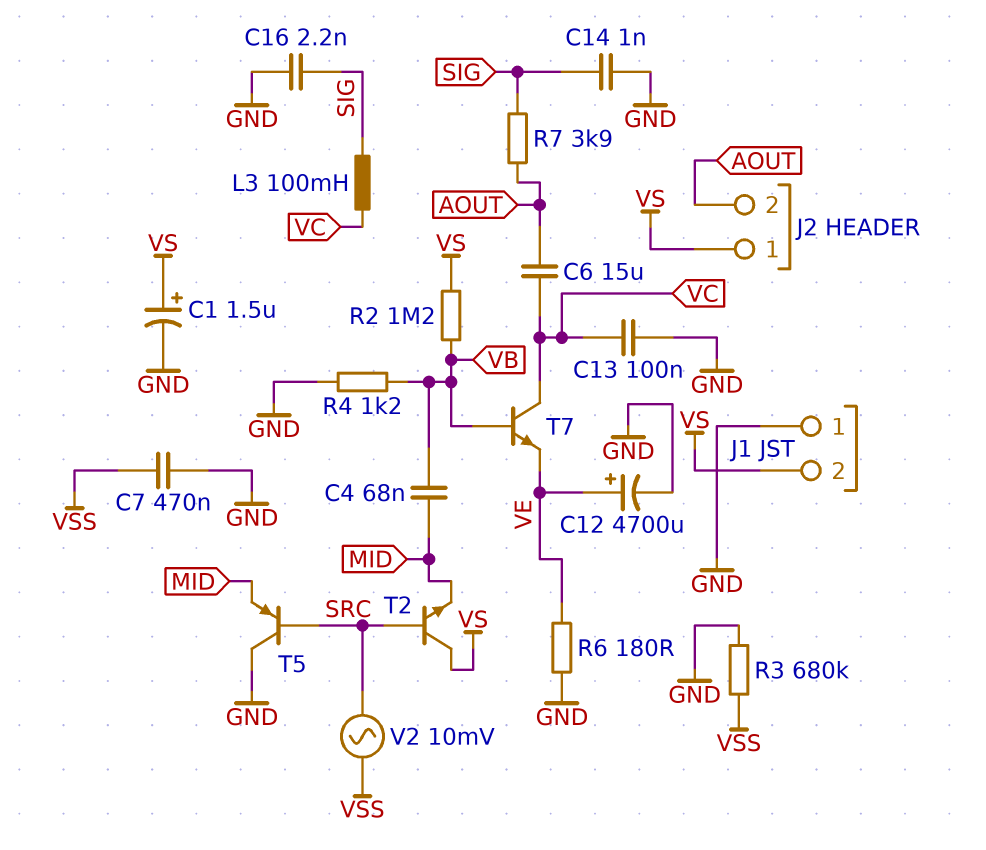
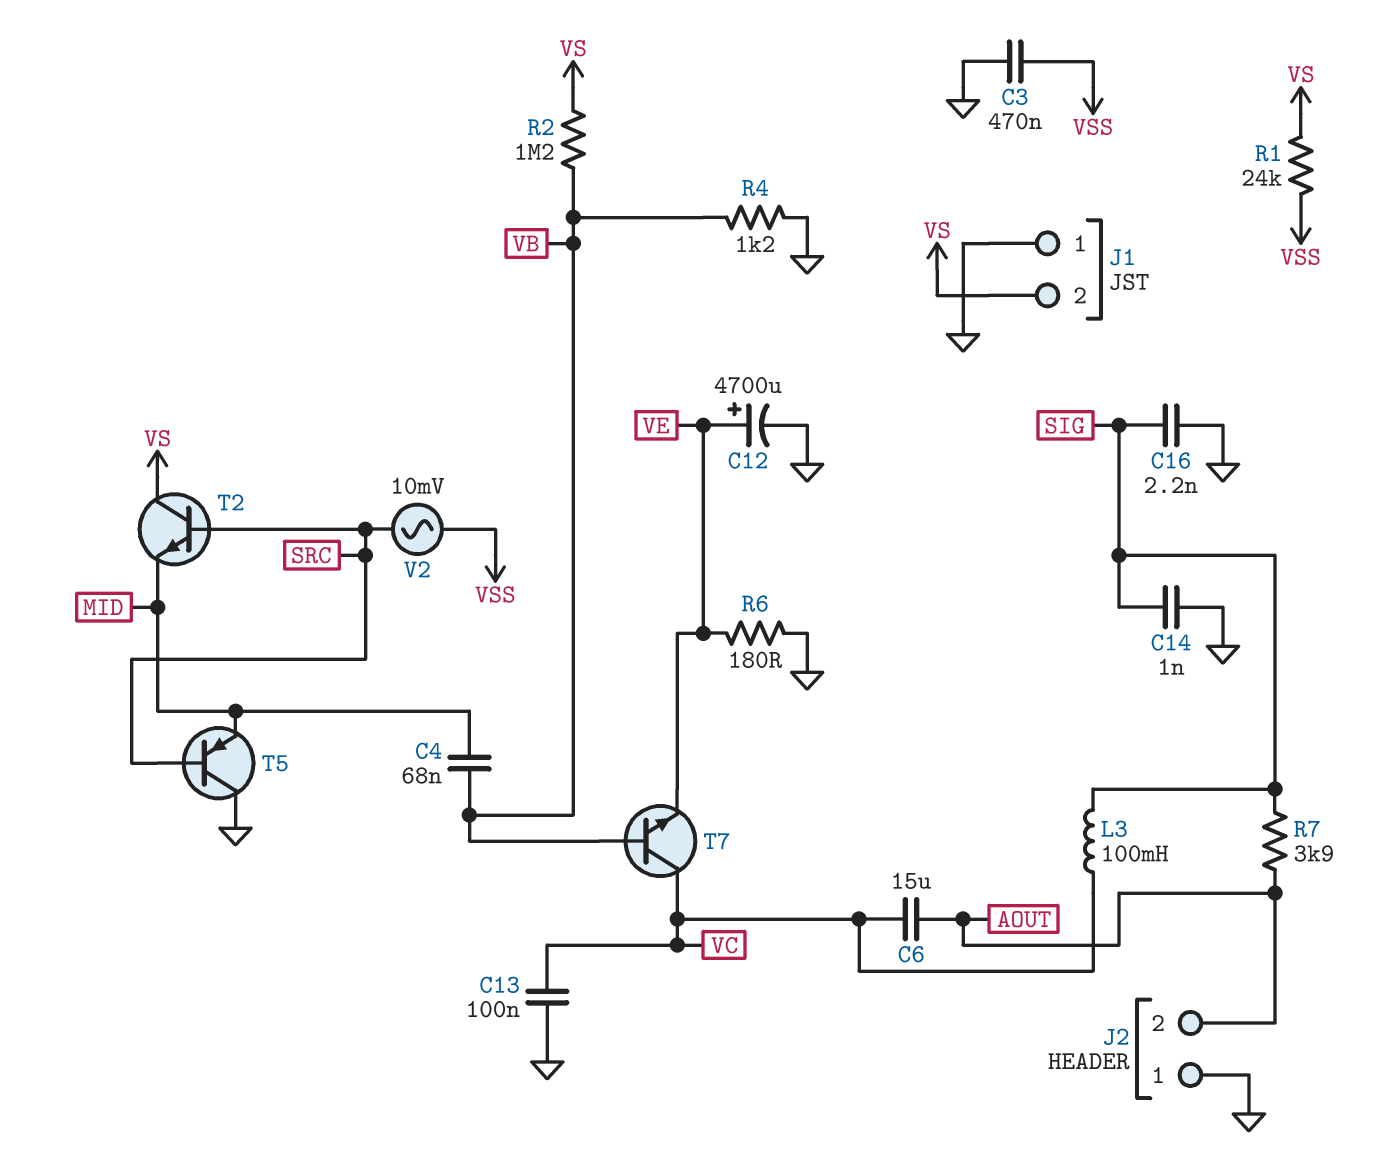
C1: 1.5uF (plus VS, minus GND) -> none
C3: none -> 470nF (GND, VSS)
C7: 470nF (GND, VSS) -> none
J2 pin 1: VS -> GND
R1: none -> 24k (VS, VSS)
R3: 680k (GND, VSS) -> none

